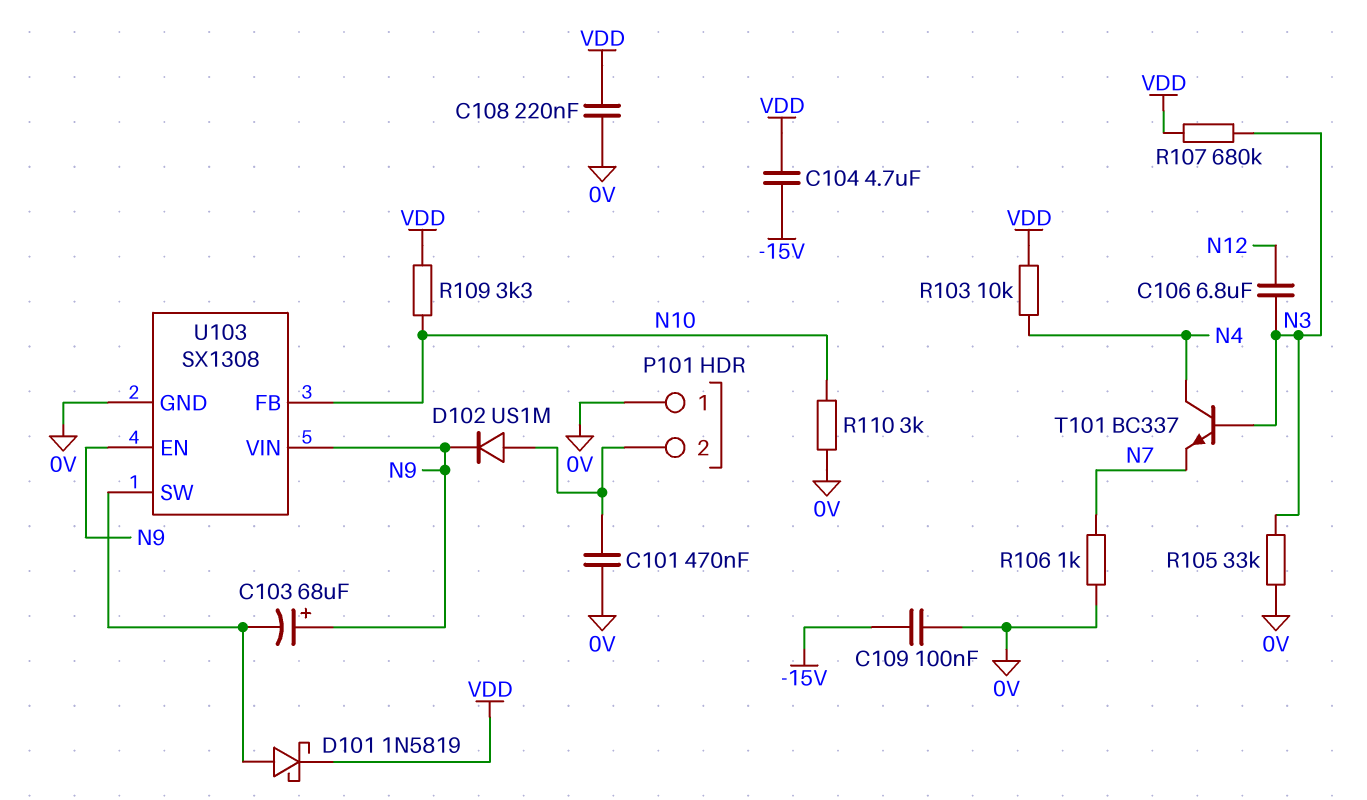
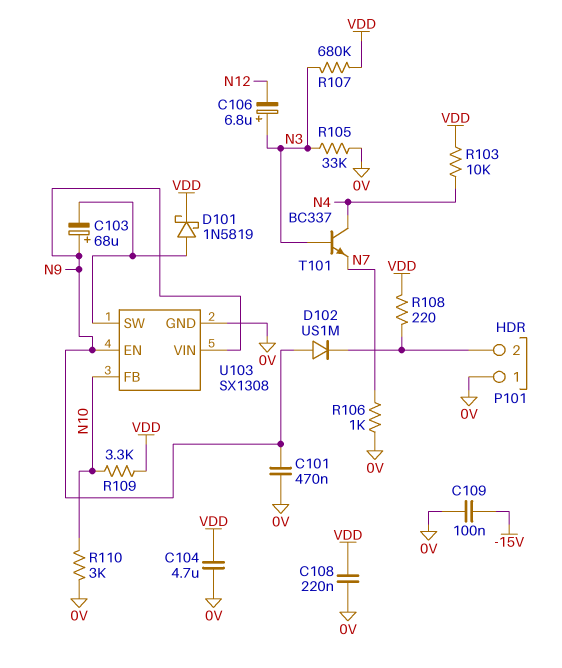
C101: 470nF (0V, P101/2) -> 470nF (0V, N9)
C104: 4.7uF (-15V, VDD) -> 4.7uF (0V, VDD)
C106: 6.8uF (N3, N12) -> 6.8uF (plus N3, minus N12)
D102: diode US1M (A P101/2, K N9) -> diode US1M (A N9, K P101/2)
R108: none -> 220 (P101/2, VDD)

